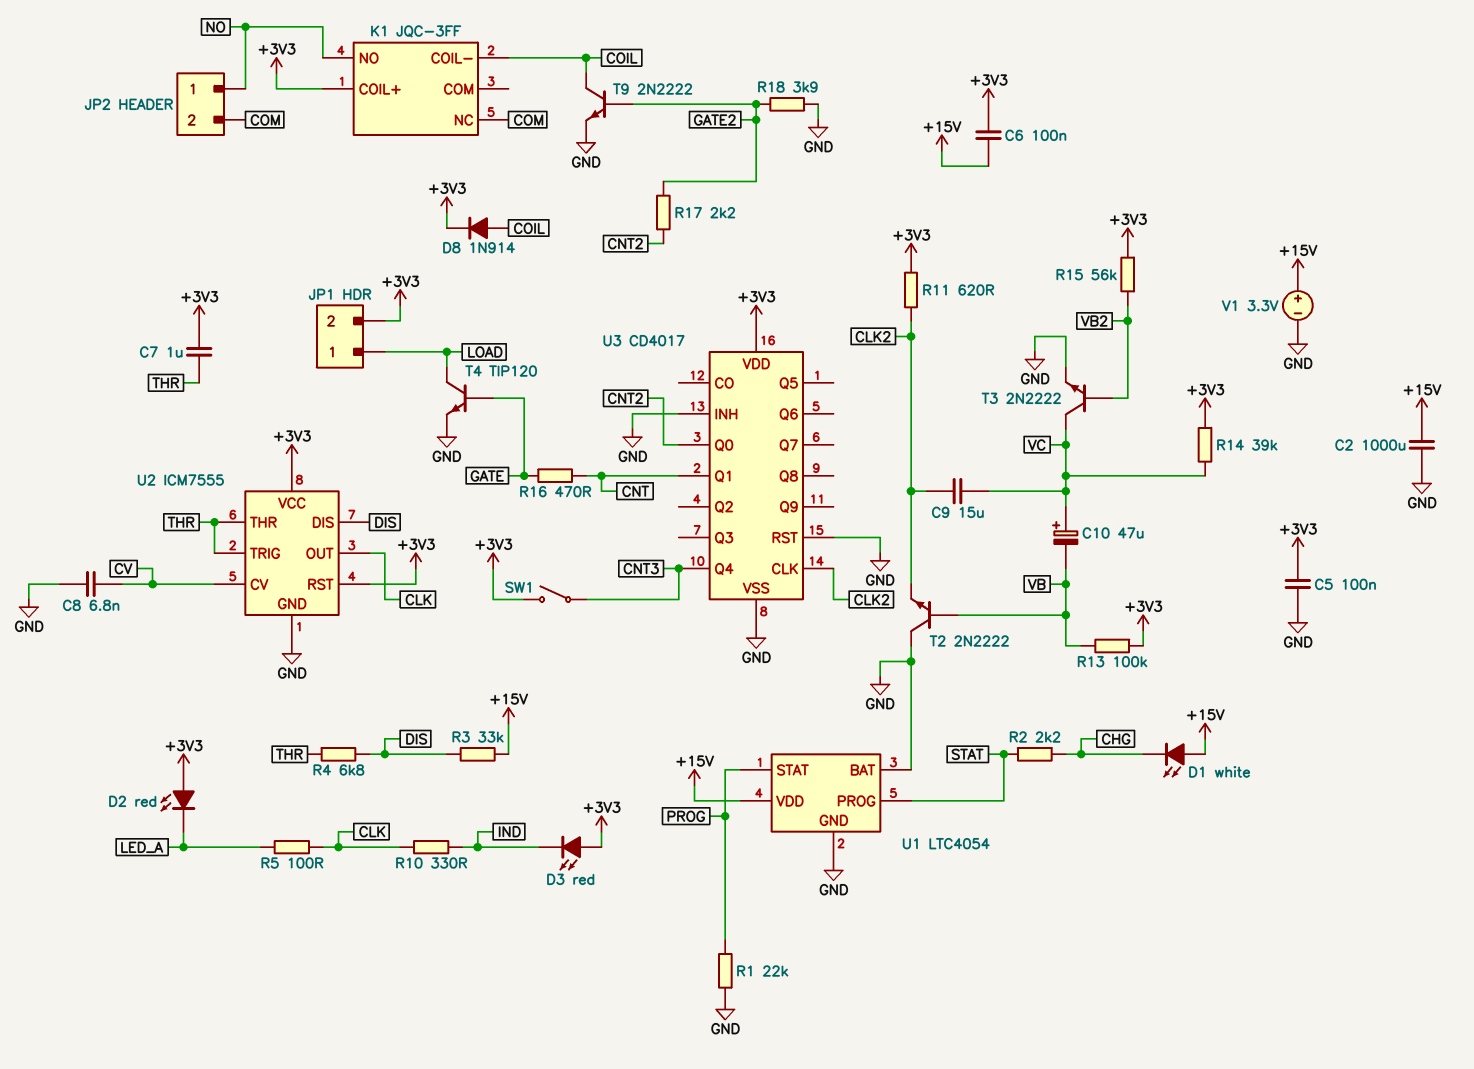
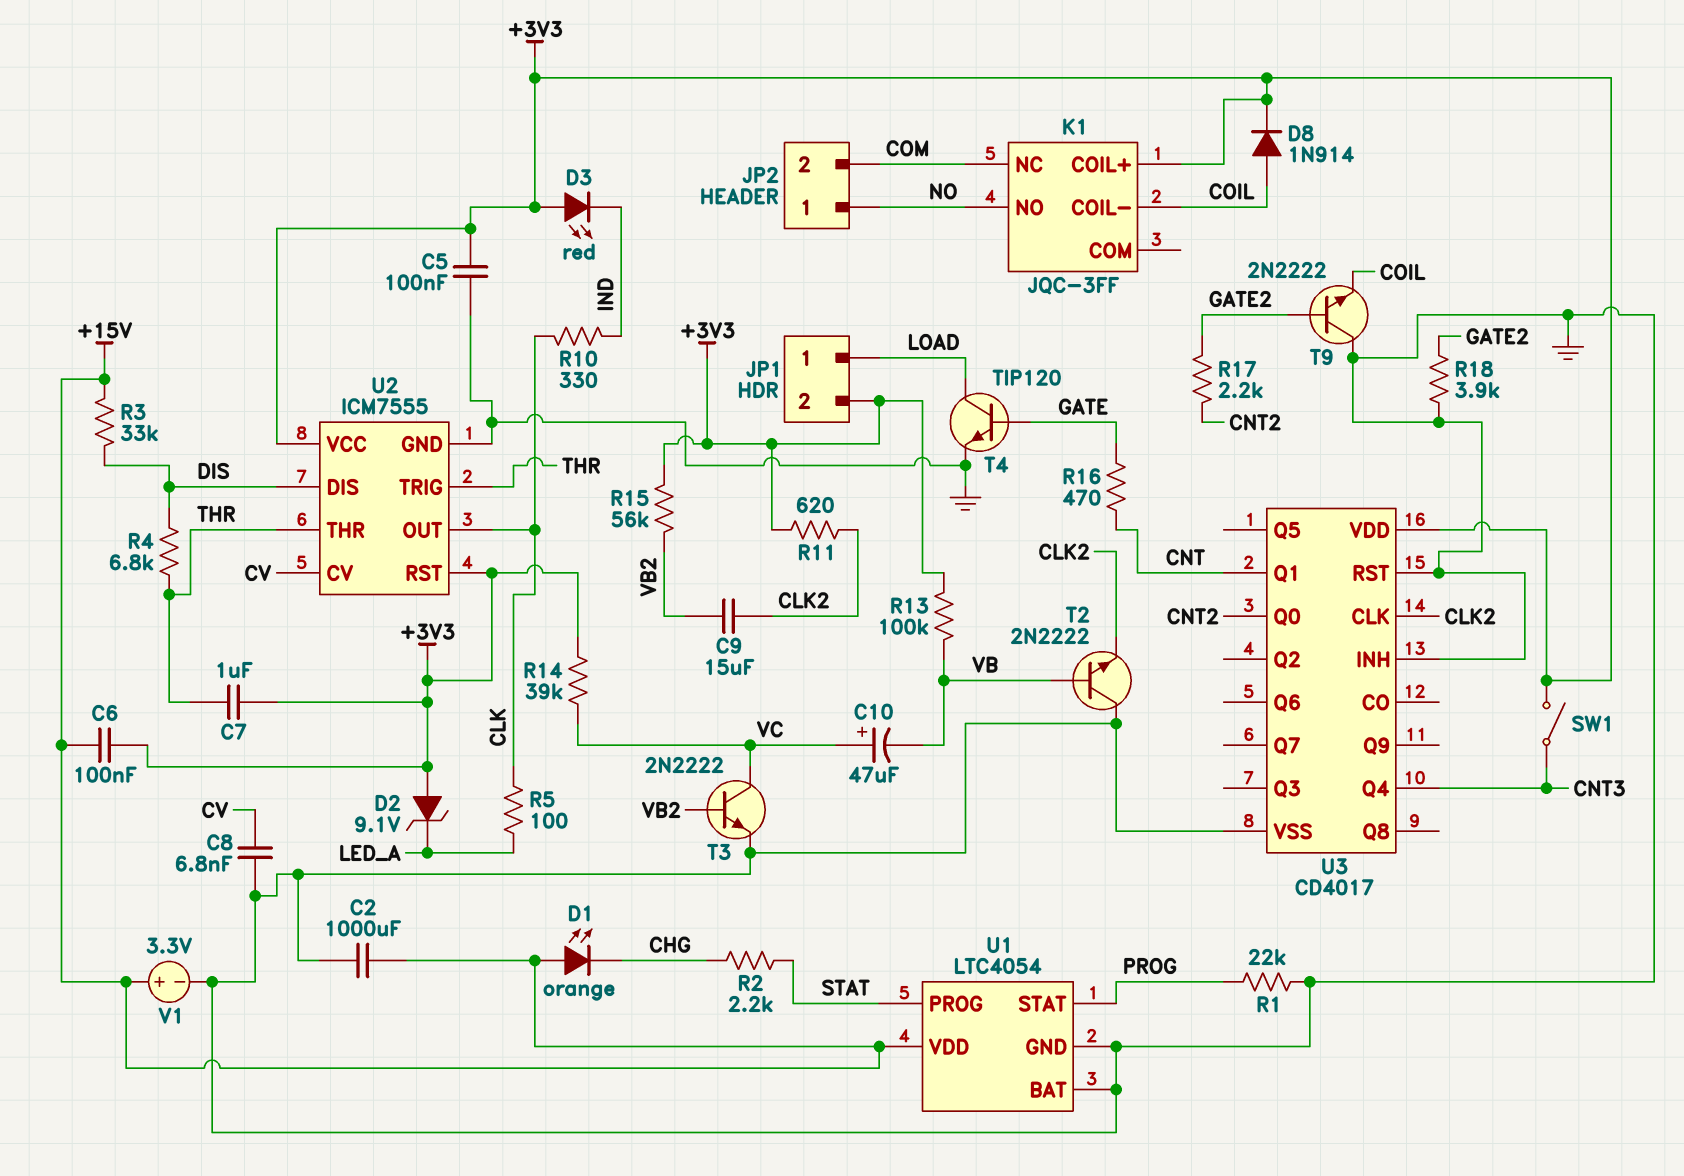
C9: 15uF (CLK2, VC) -> 15uF (CLK2, VB2)
D1: LED white (A +15V, K CHG) -> LED orange (A +15V, K CHG)
D2: LED red (A +3V3, K LED_A) -> zener 9.1V (A +3V3, K LED_A)
T9: NPN 2N2222 (B GATE2, C COIL, E GND) -> NPN 2N2222 (B GATE2, C GND, E COIL)

